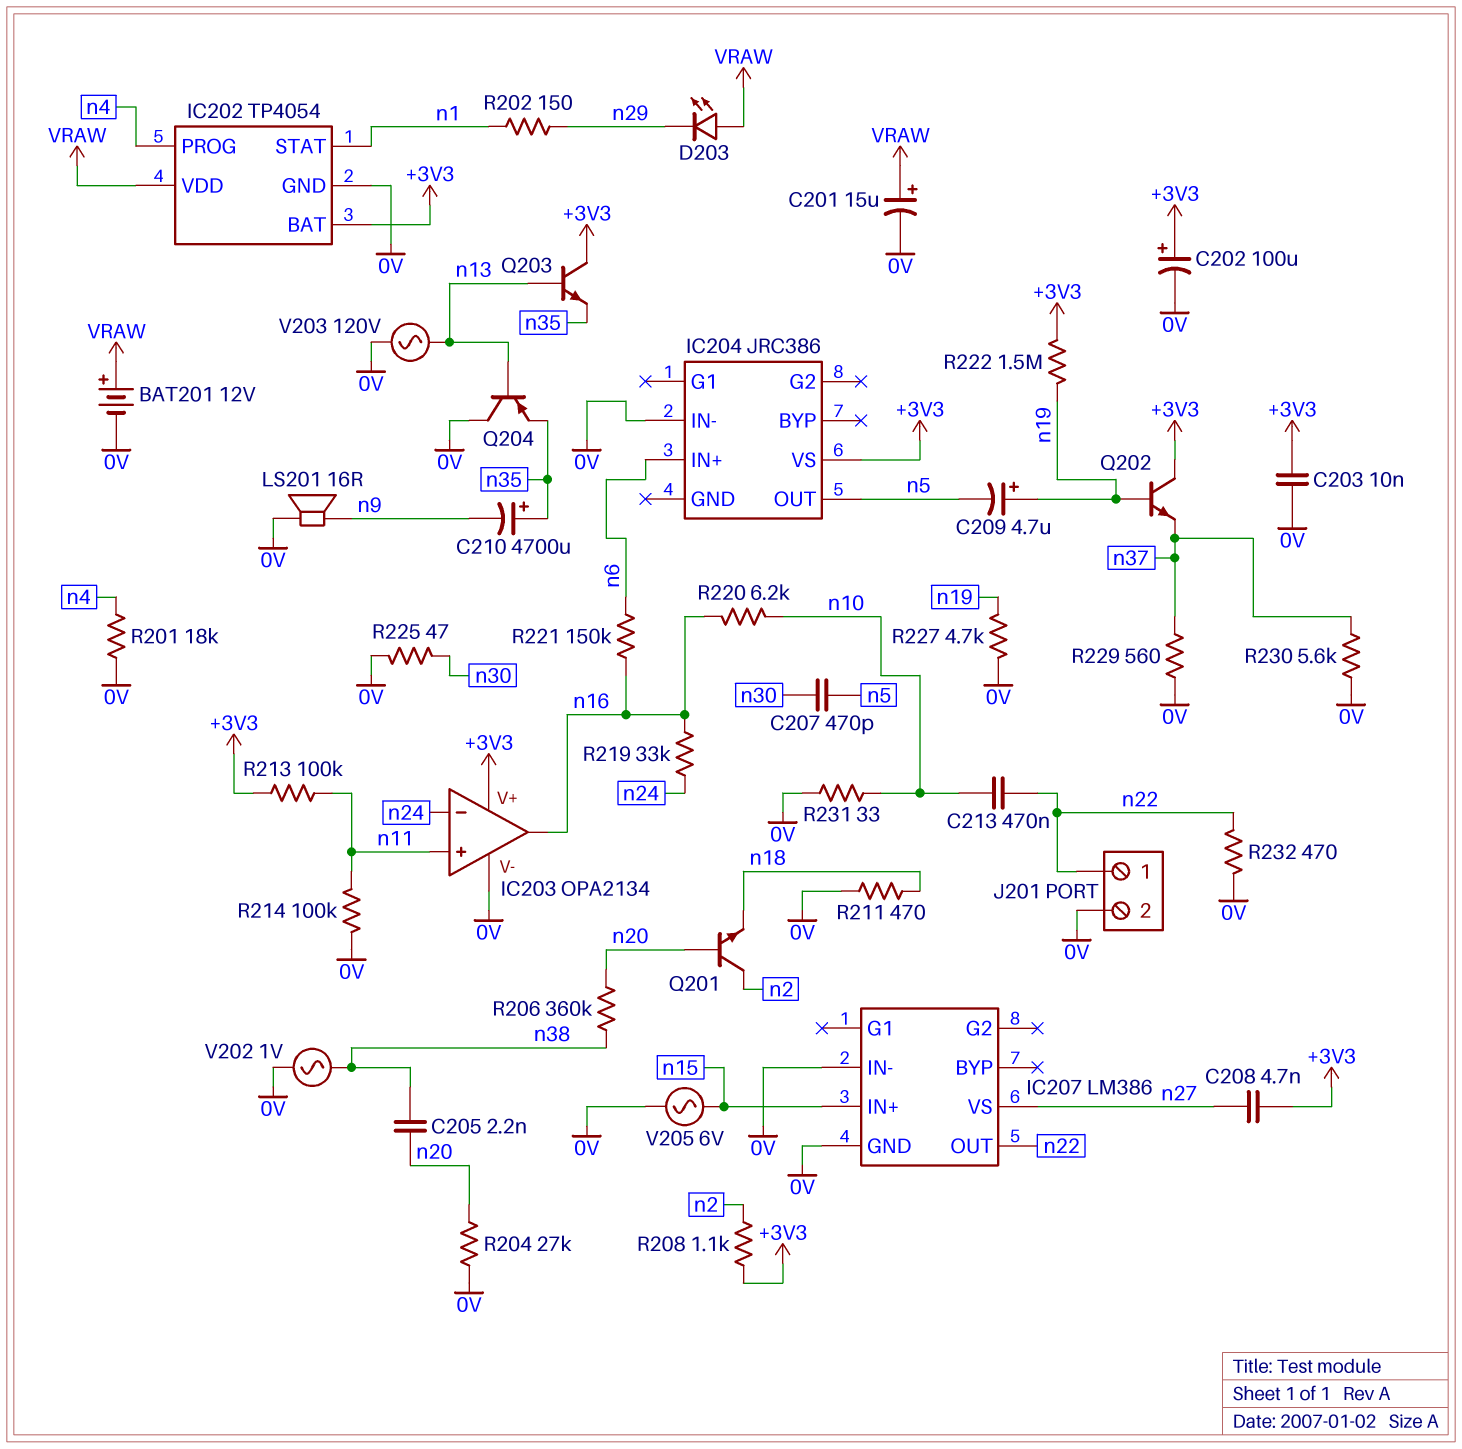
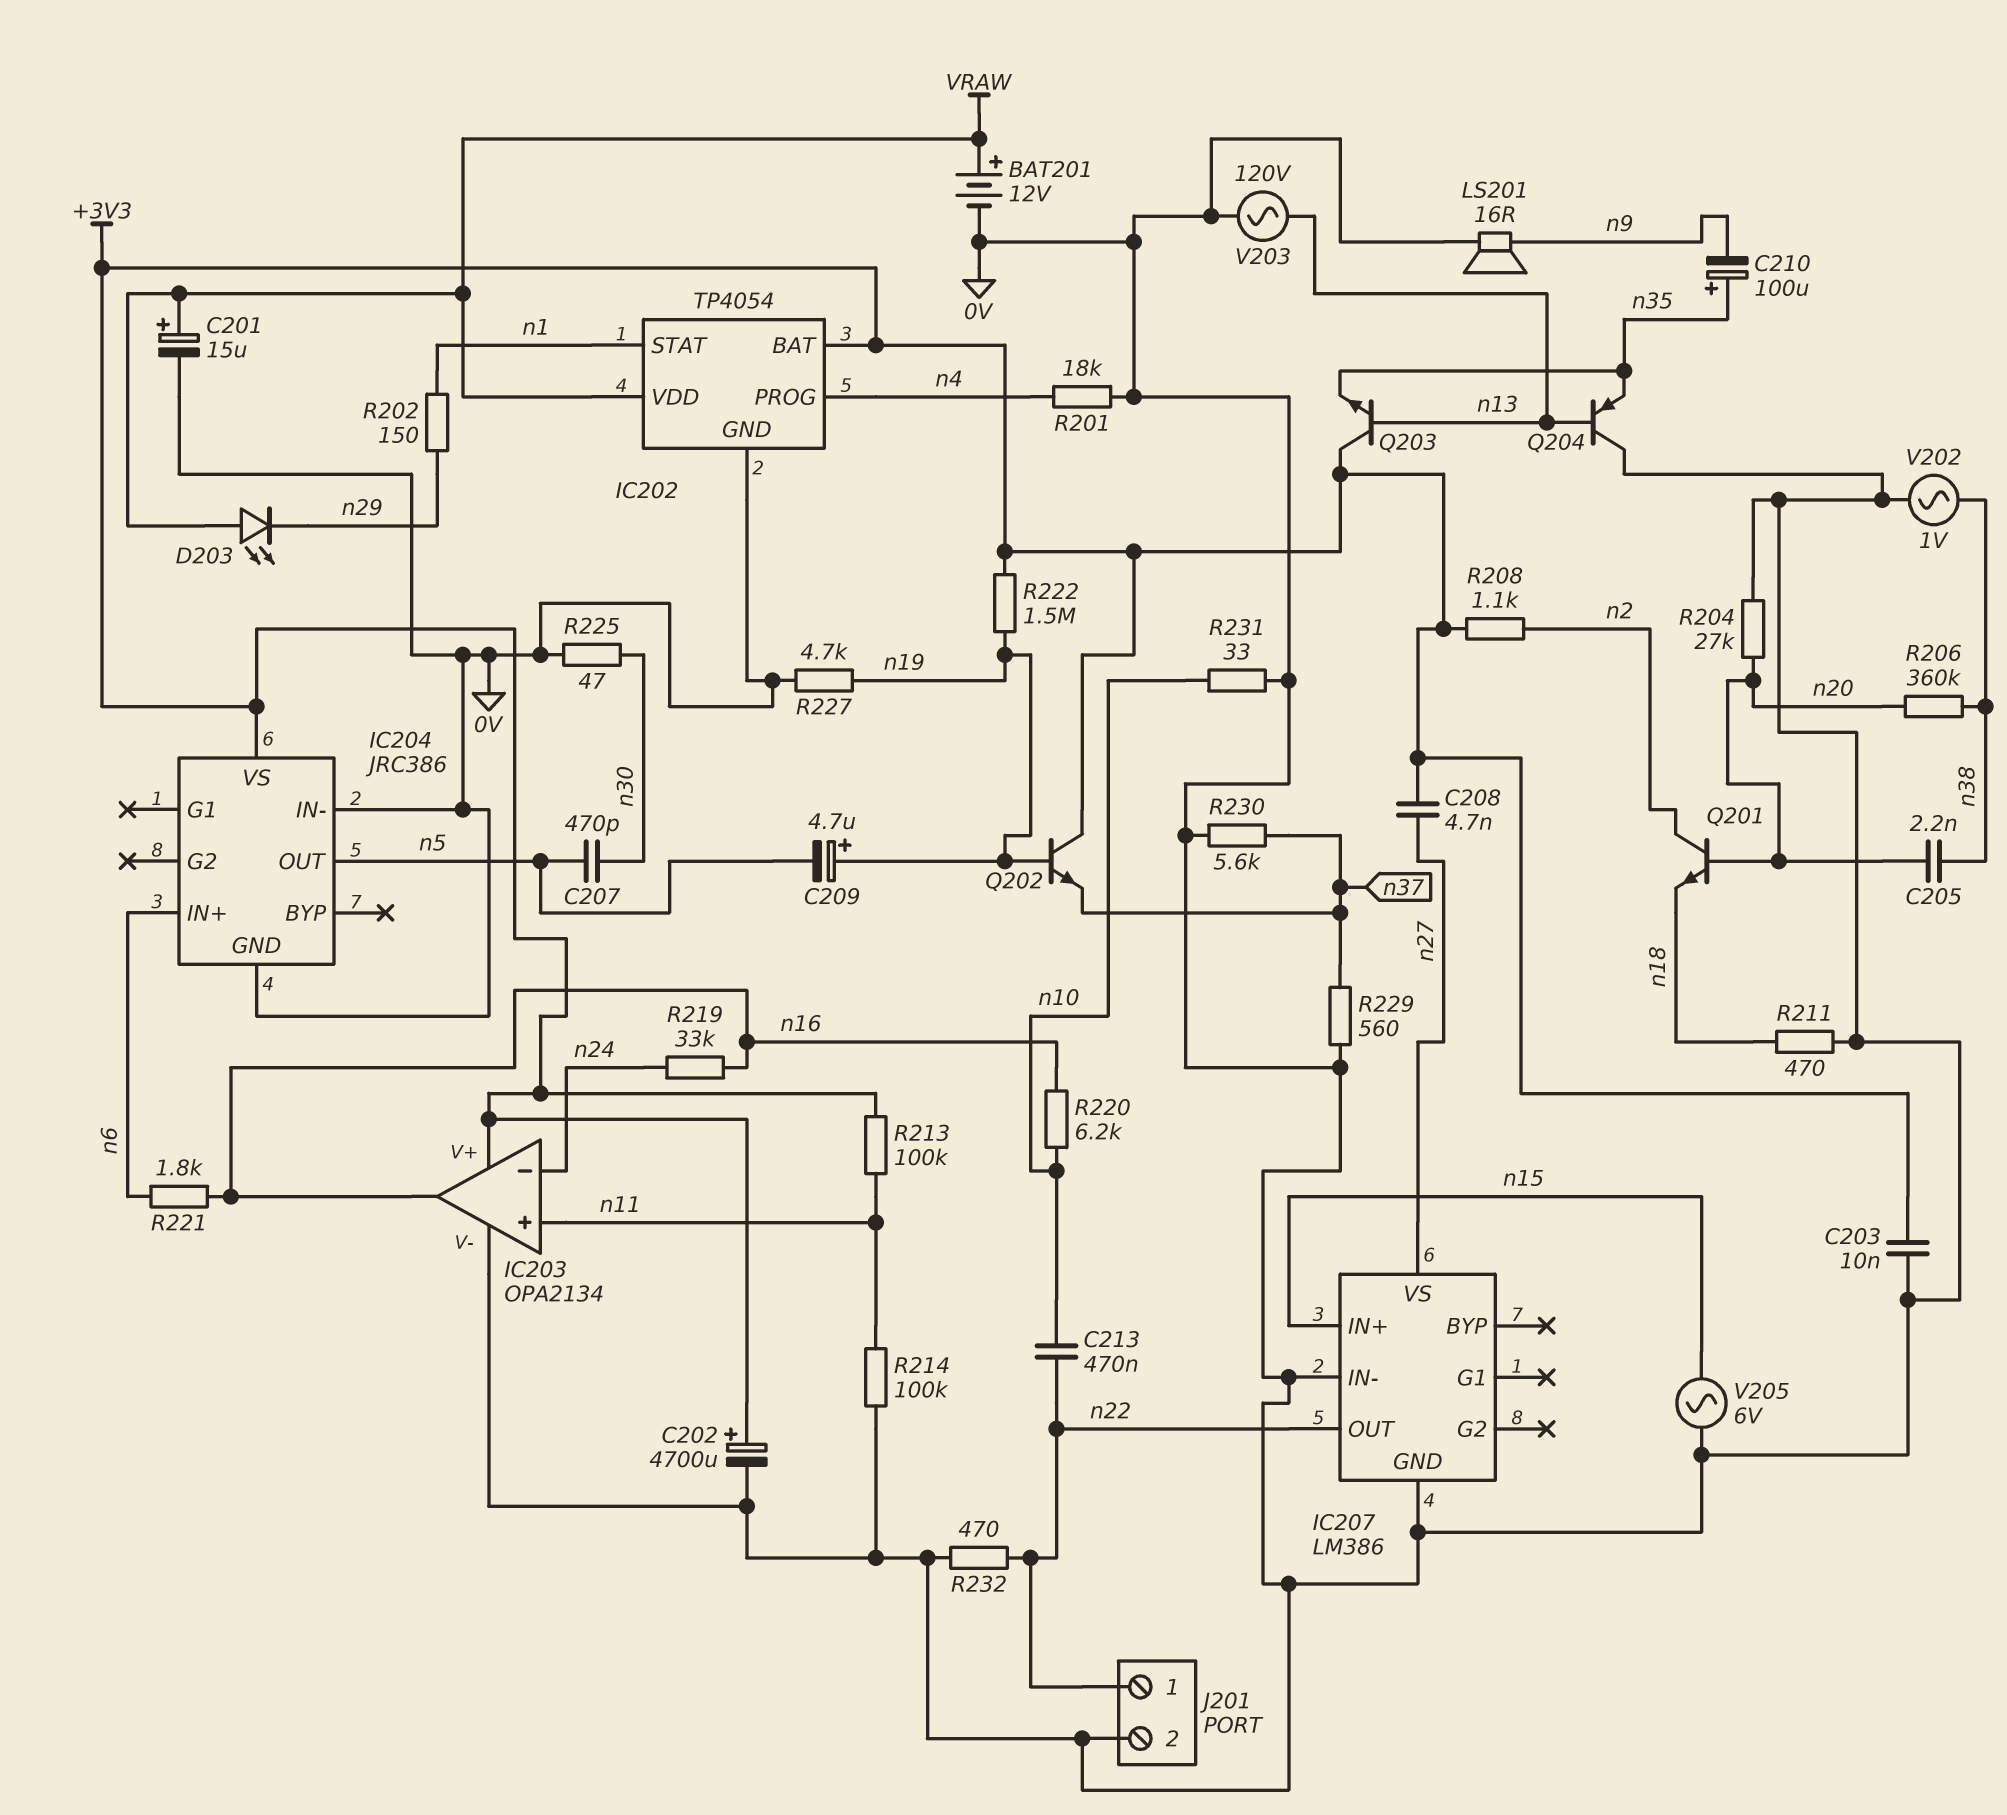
C202: 100uF (plus +3V3, minus 0V) -> 4700uF (plus +3V3, minus 0V)
C210: 4700uF (plus n35, minus n9) -> 100uF (plus n35, minus n9)
IC204 pin GND: none -> 0V
R221: 150k (n6, n16) -> 1.8k (n6, n16)

